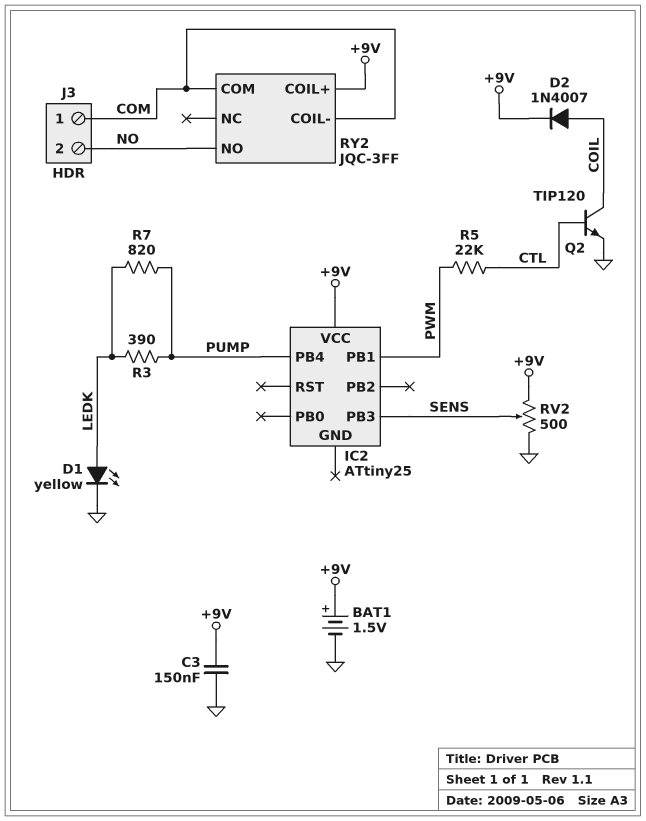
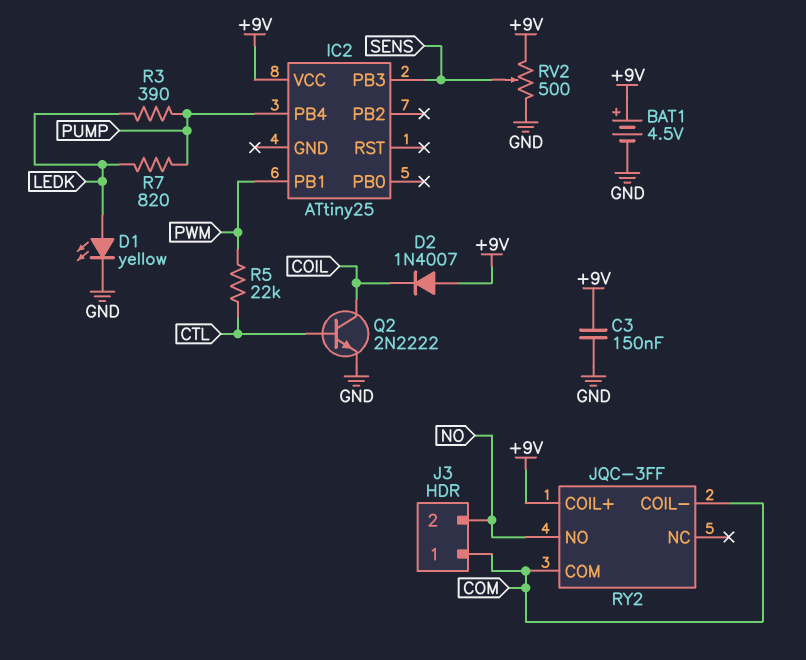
BAT1: 1.5V (plus +9V, minus GND) -> 4.5V (plus +9V, minus GND)
D2: diode 1N4007 (A COIL, K +9V) -> diode 1N4007 (A +9V, K COIL)
Q2: NPN TIP120 (B CTL, C COIL, E GND) -> NPN 2N2222 (B CTL, C COIL, E GND)

